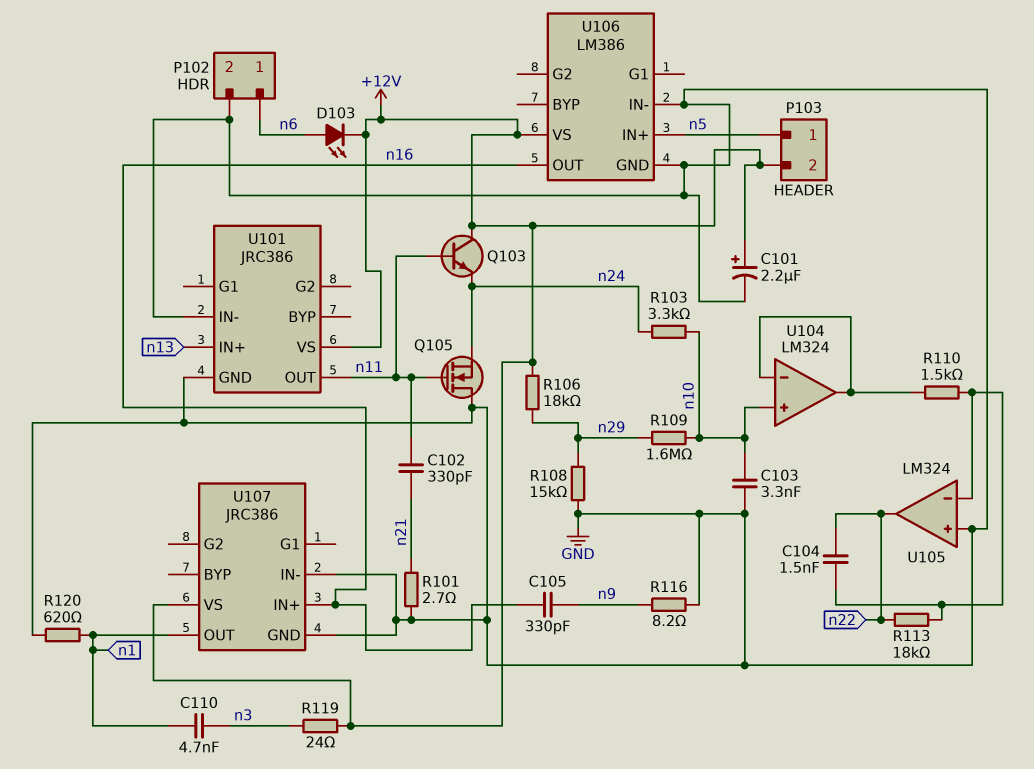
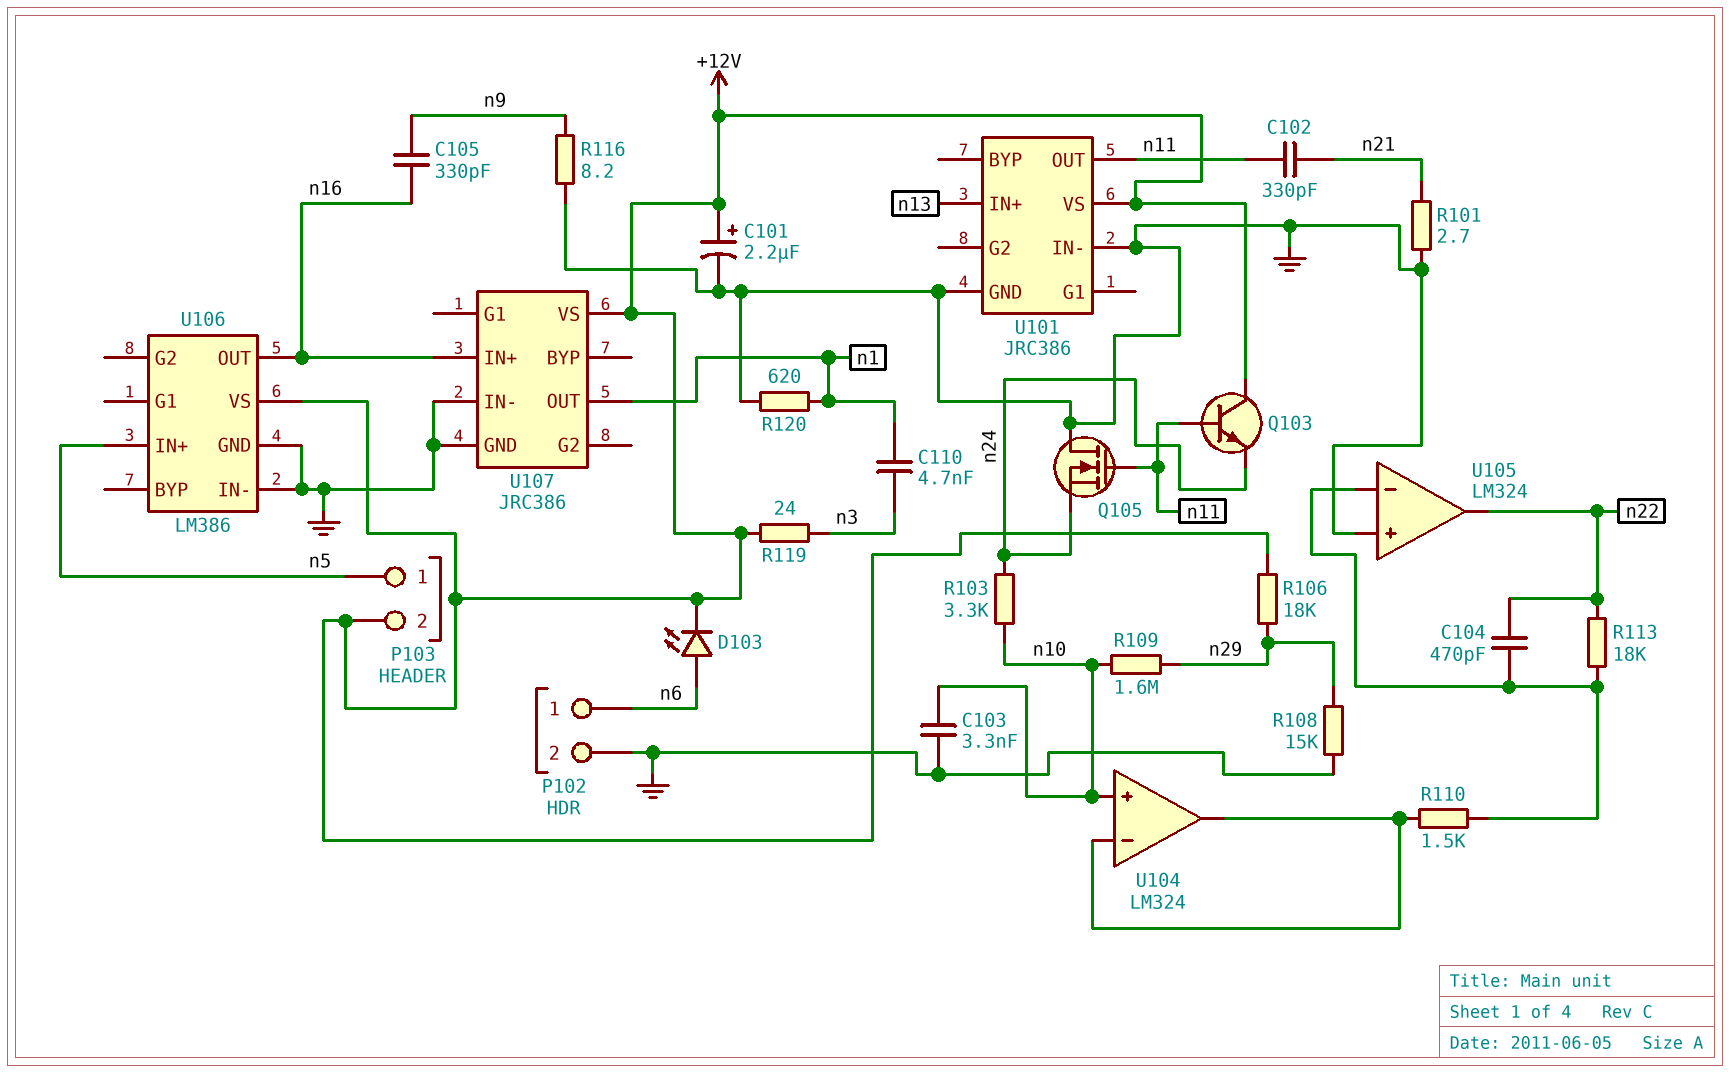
C104: 1.5nF (U105/in-, n22) -> 470pF (U105/in-, n22)

